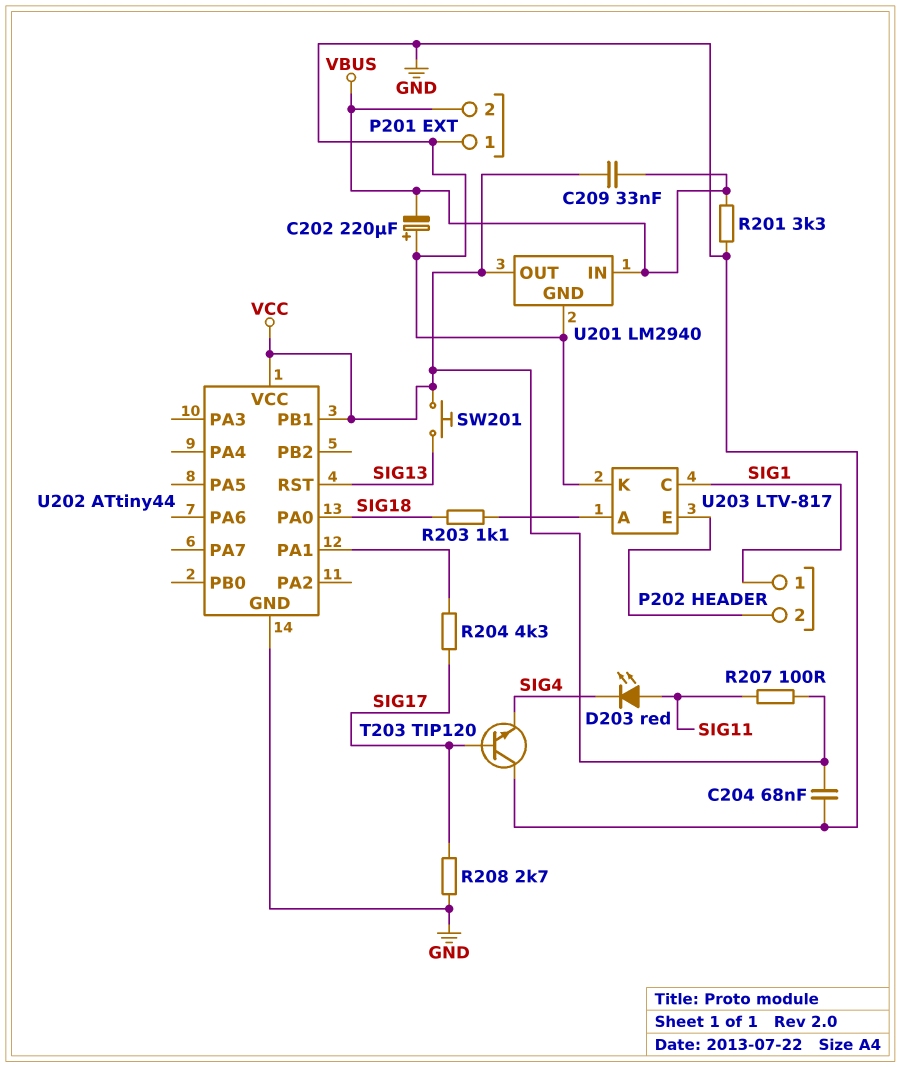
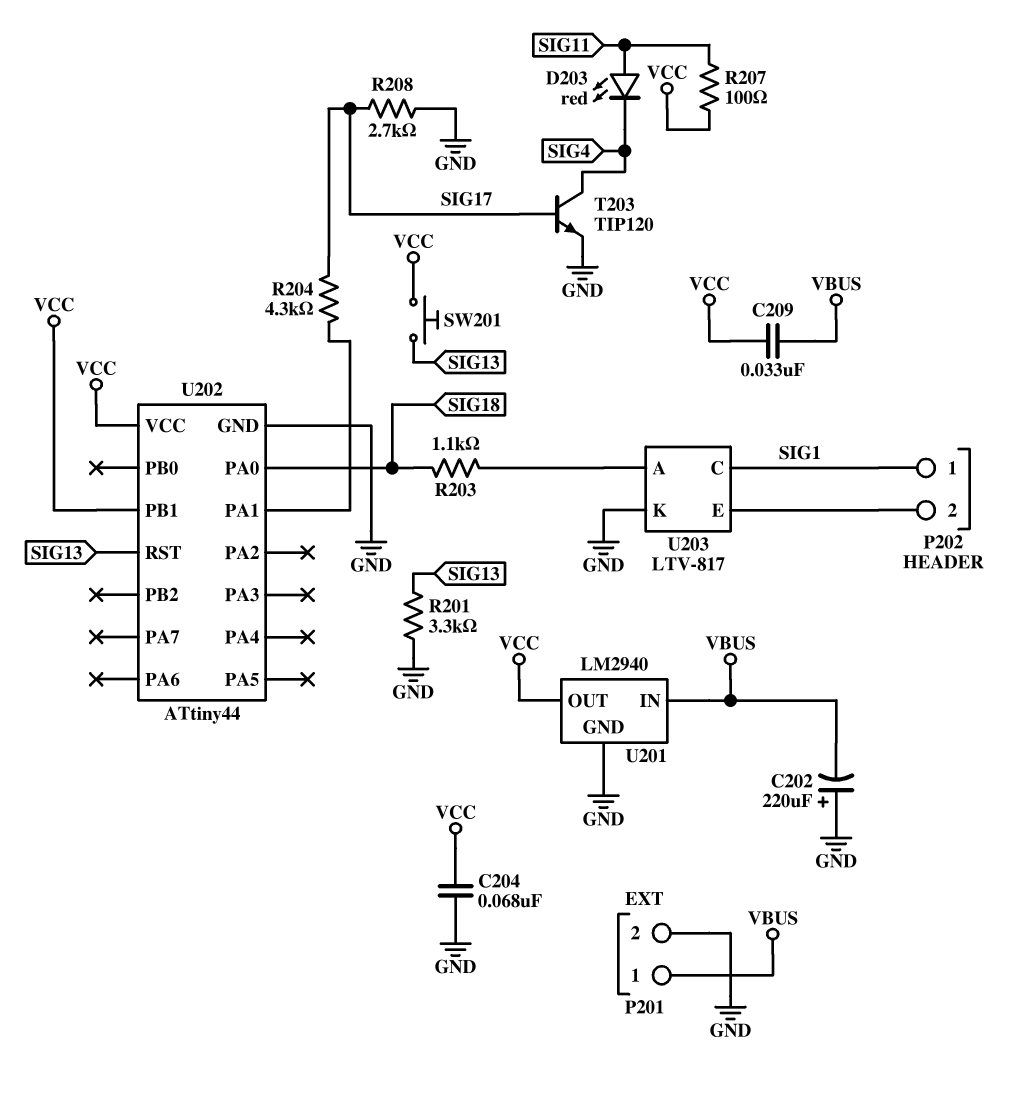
P201 pin 1: GND -> VBUS
P201 pin 2: VBUS -> GND
R201: 3.3k (GND, VBUS) -> 3.3k (GND, SIG13)
T203: NPN TIP120 (B SIG17, C GND, E SIG4) -> NPN TIP120 (B SIG17, C SIG4, E GND)

